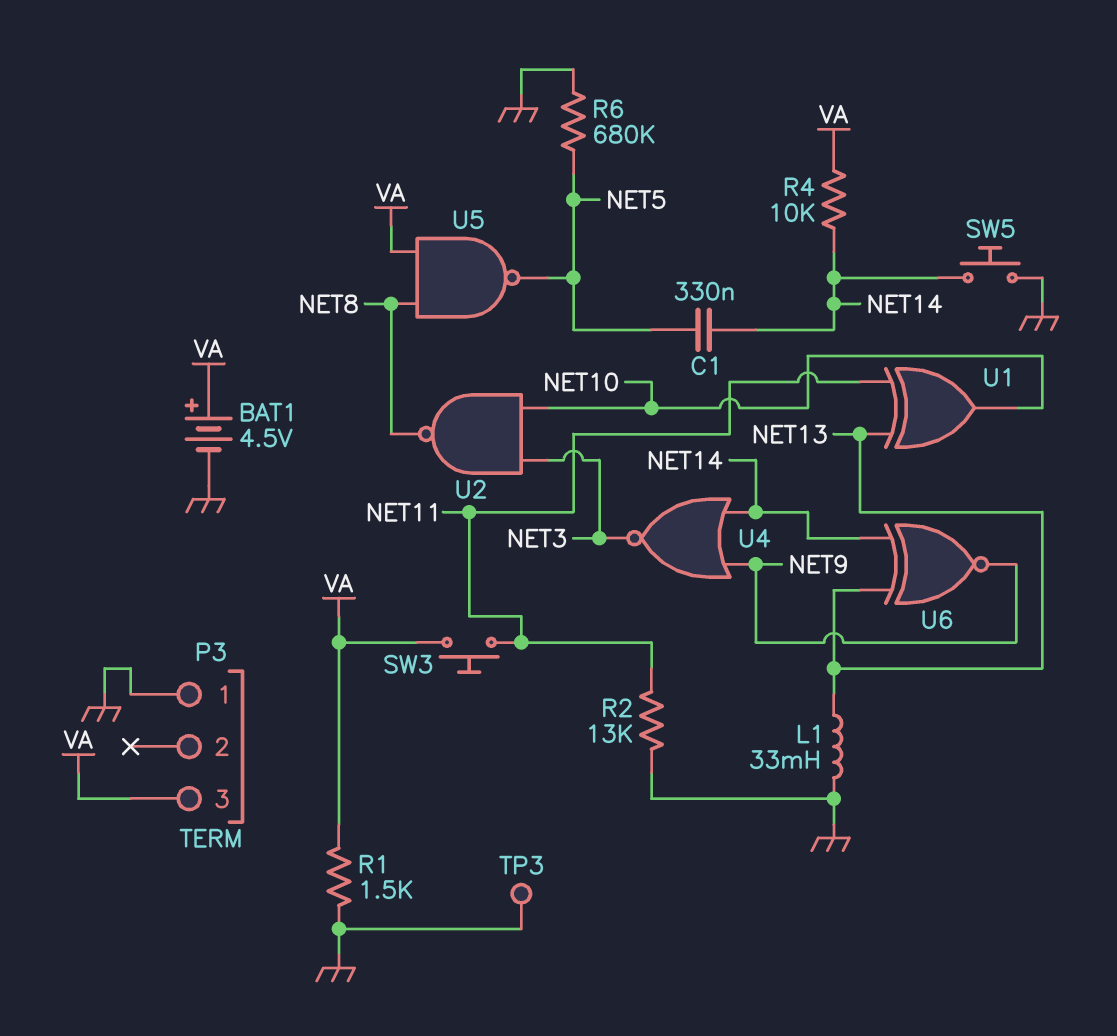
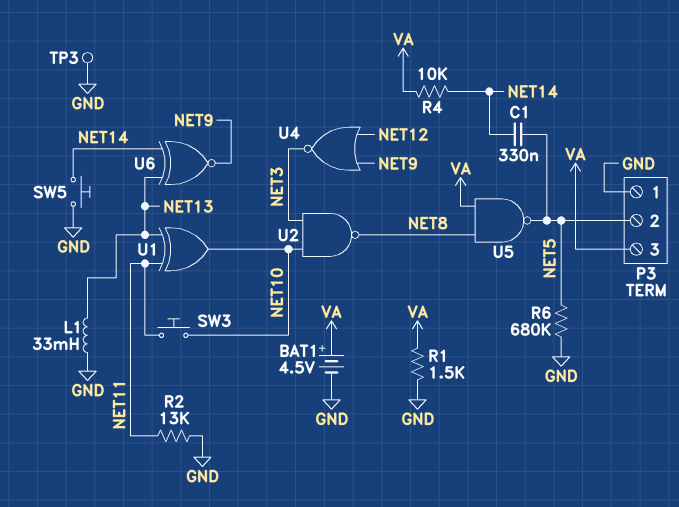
P3 pin 2: none -> NET5
SW3: button (NET11, VA) -> button (NET10, NET11)
U4: NOR (in NET9, in NET14, out NET3) -> NOR (in NET9, in NET12, out NET3)

